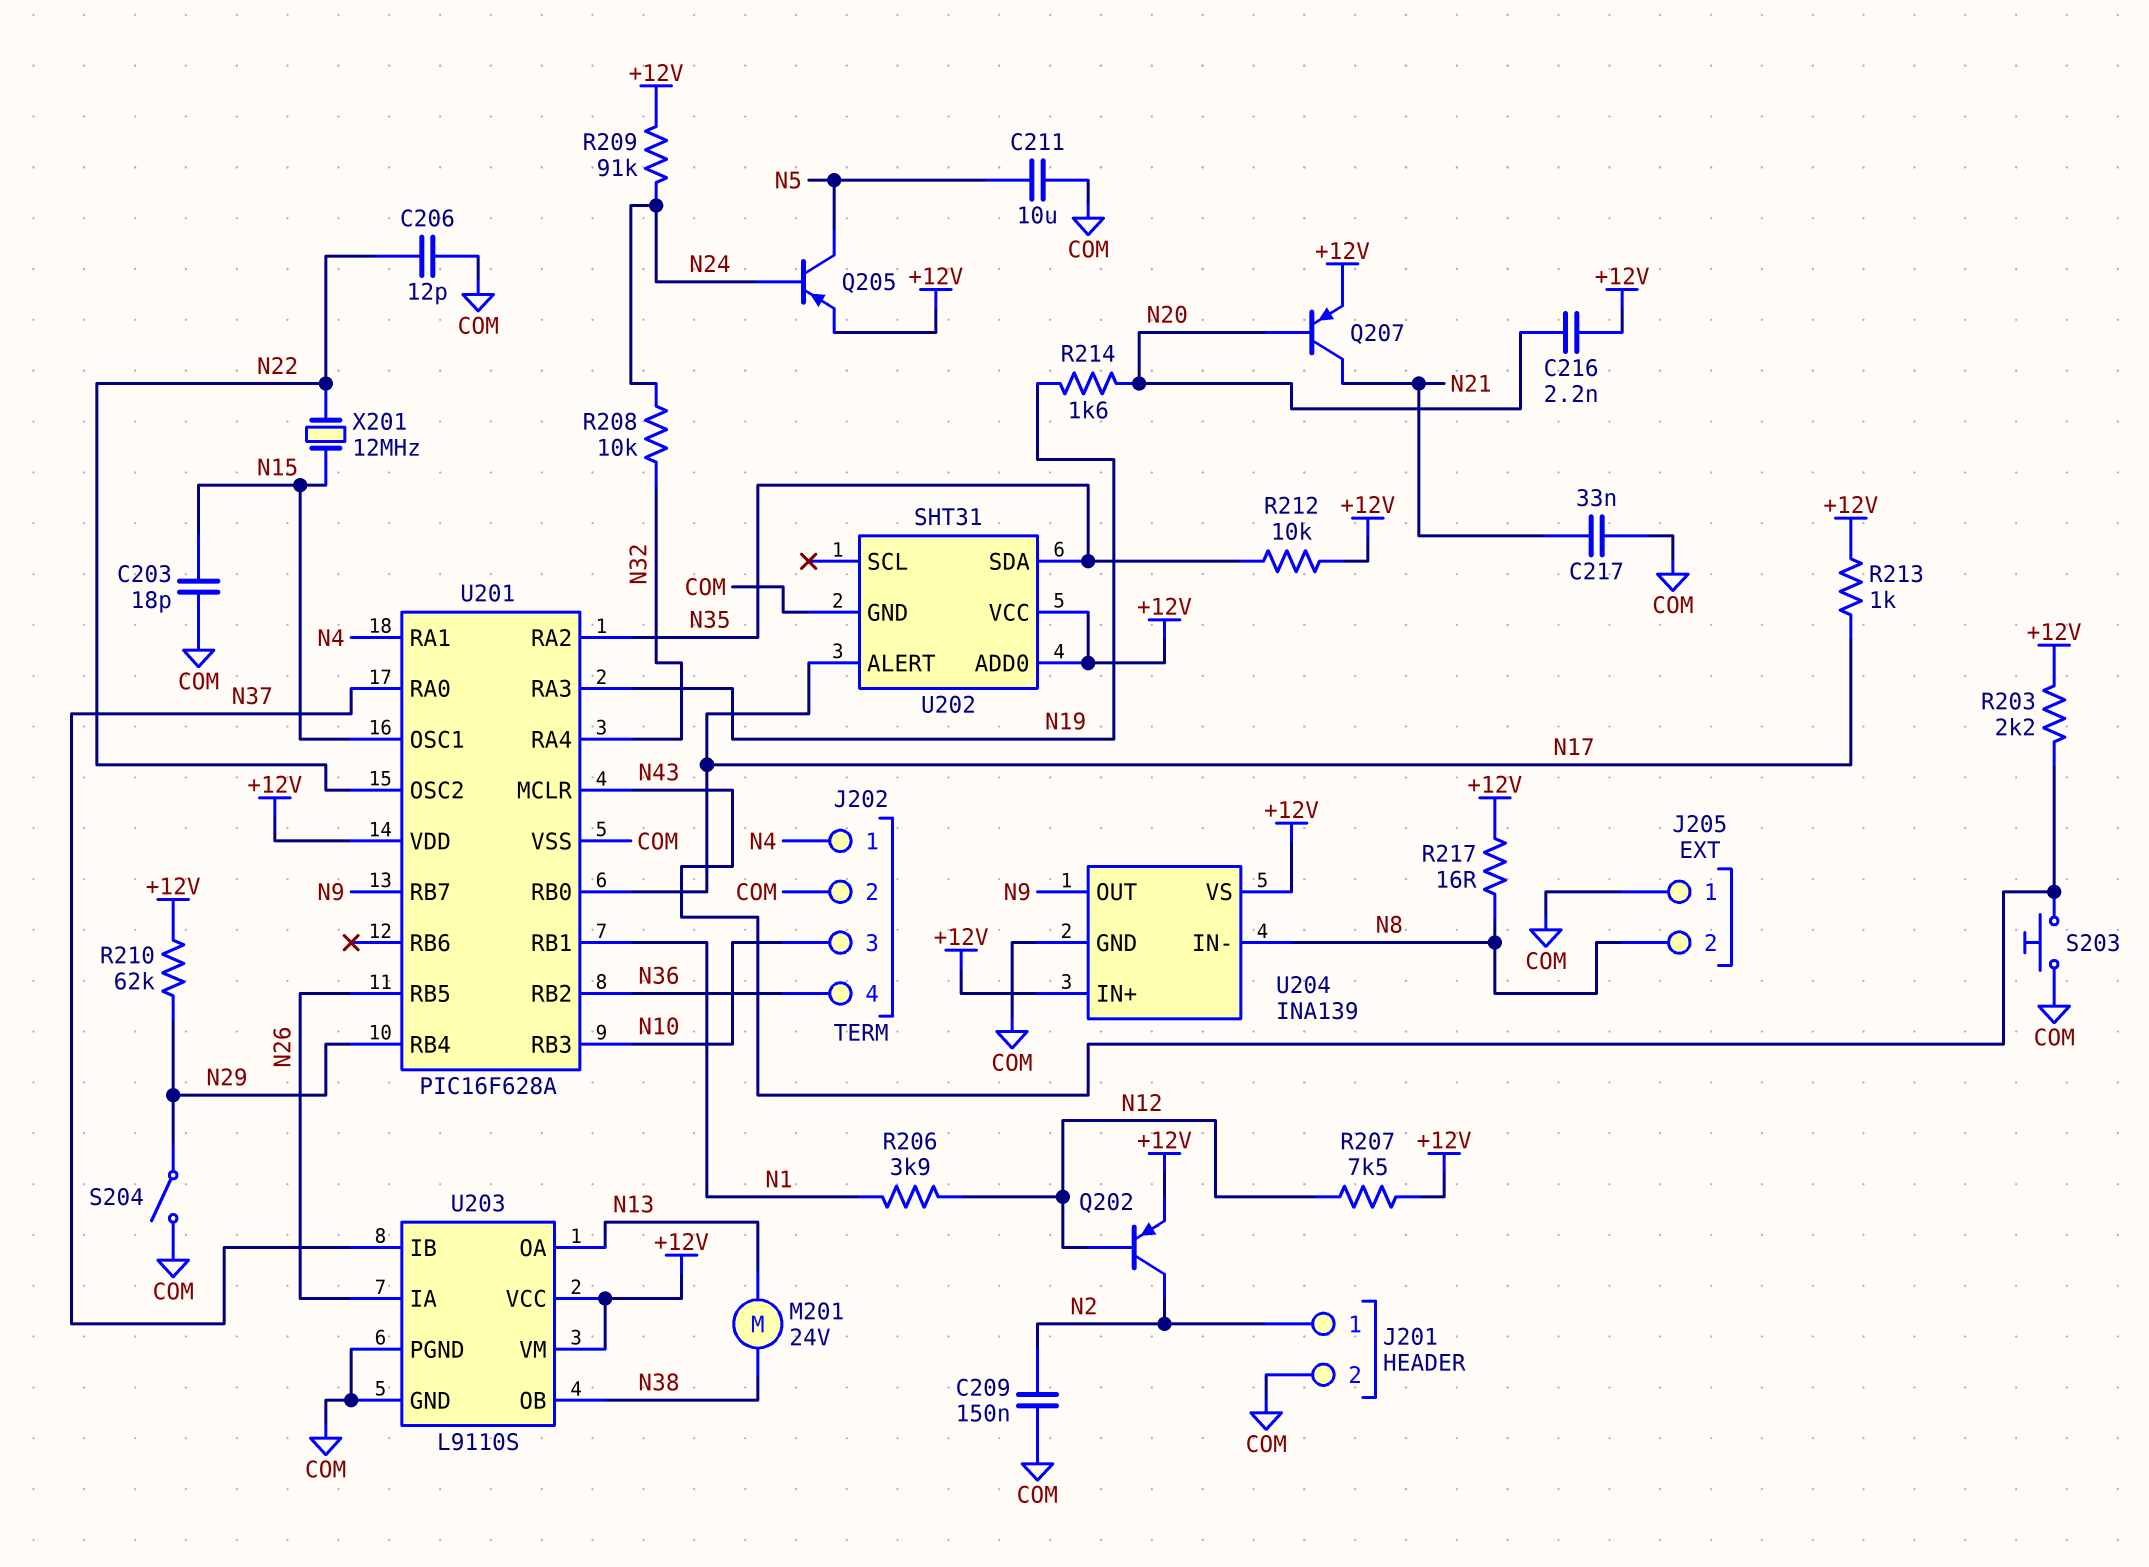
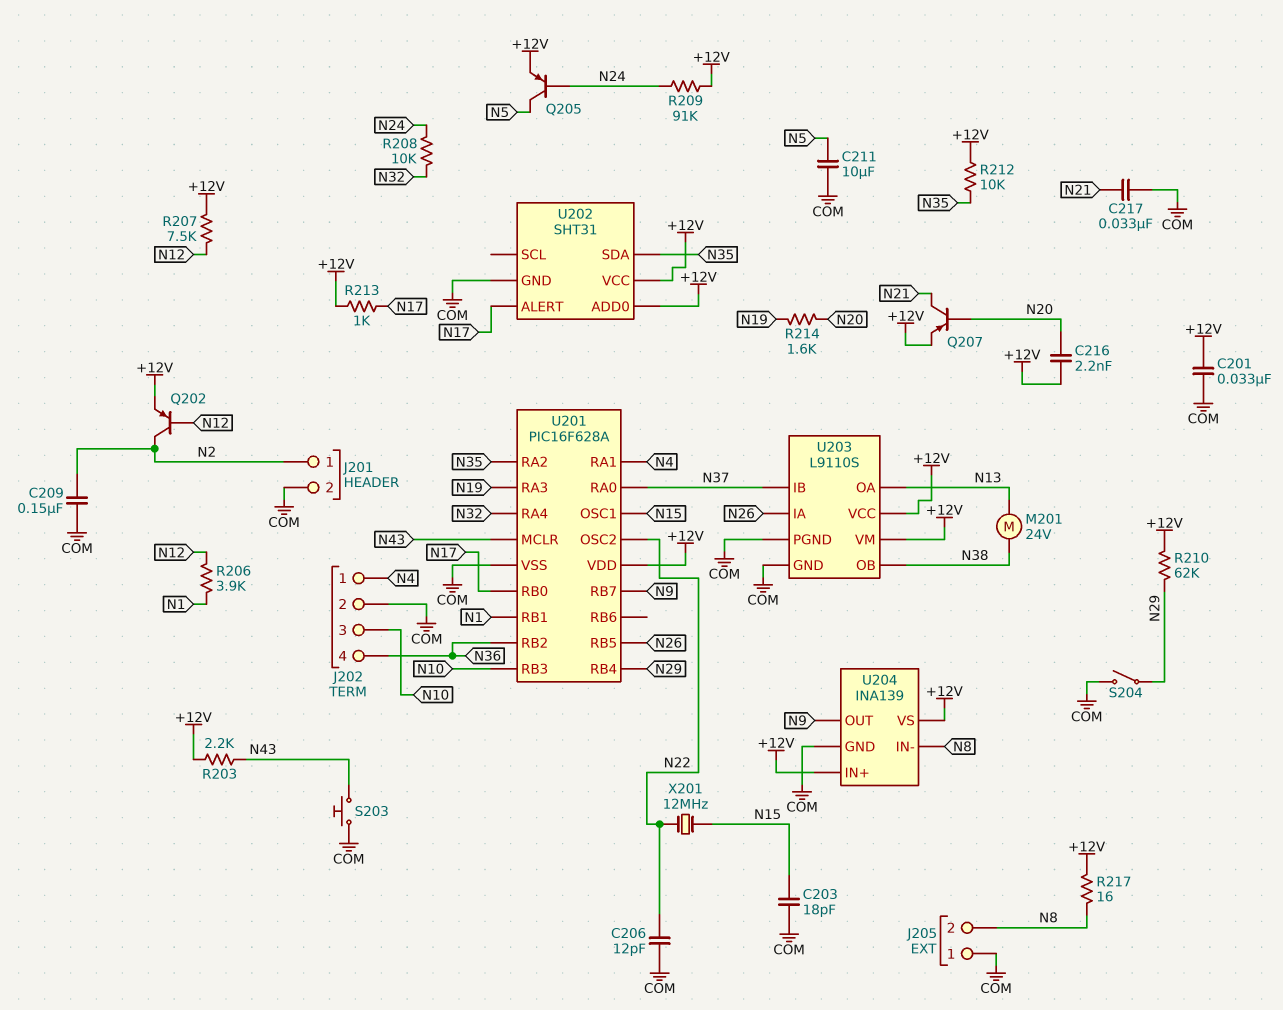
C201: none -> 33nF (+12V, COM)

